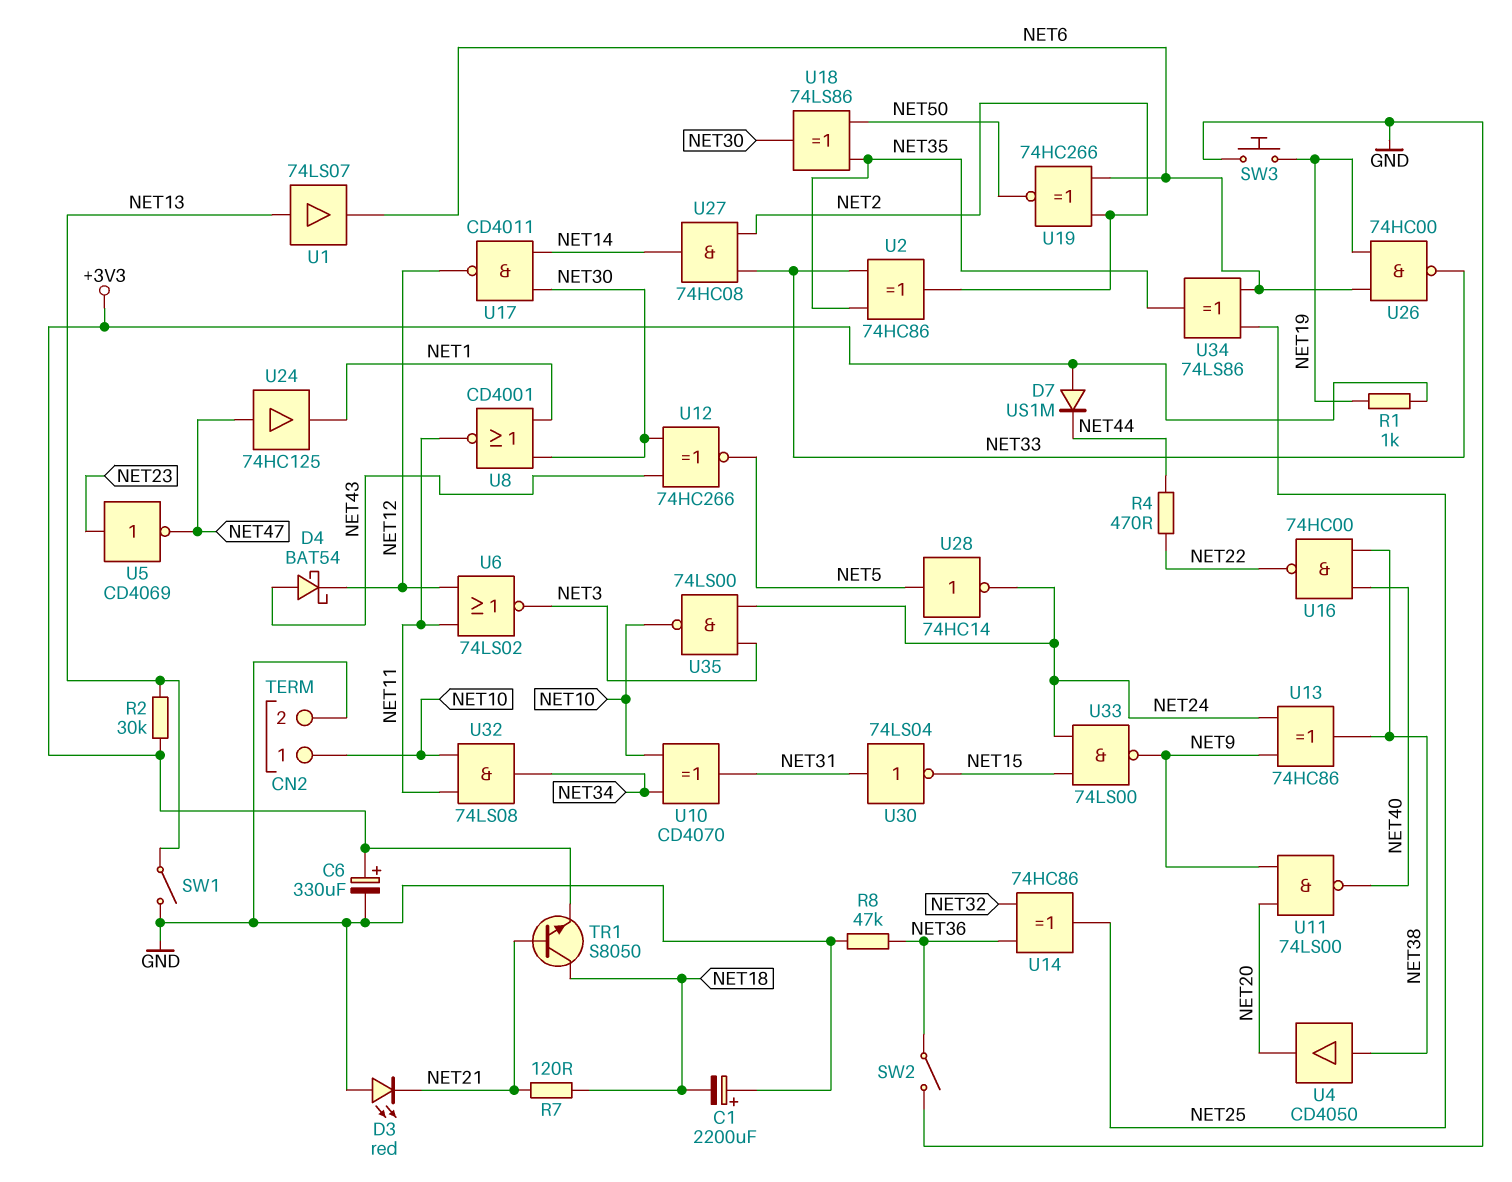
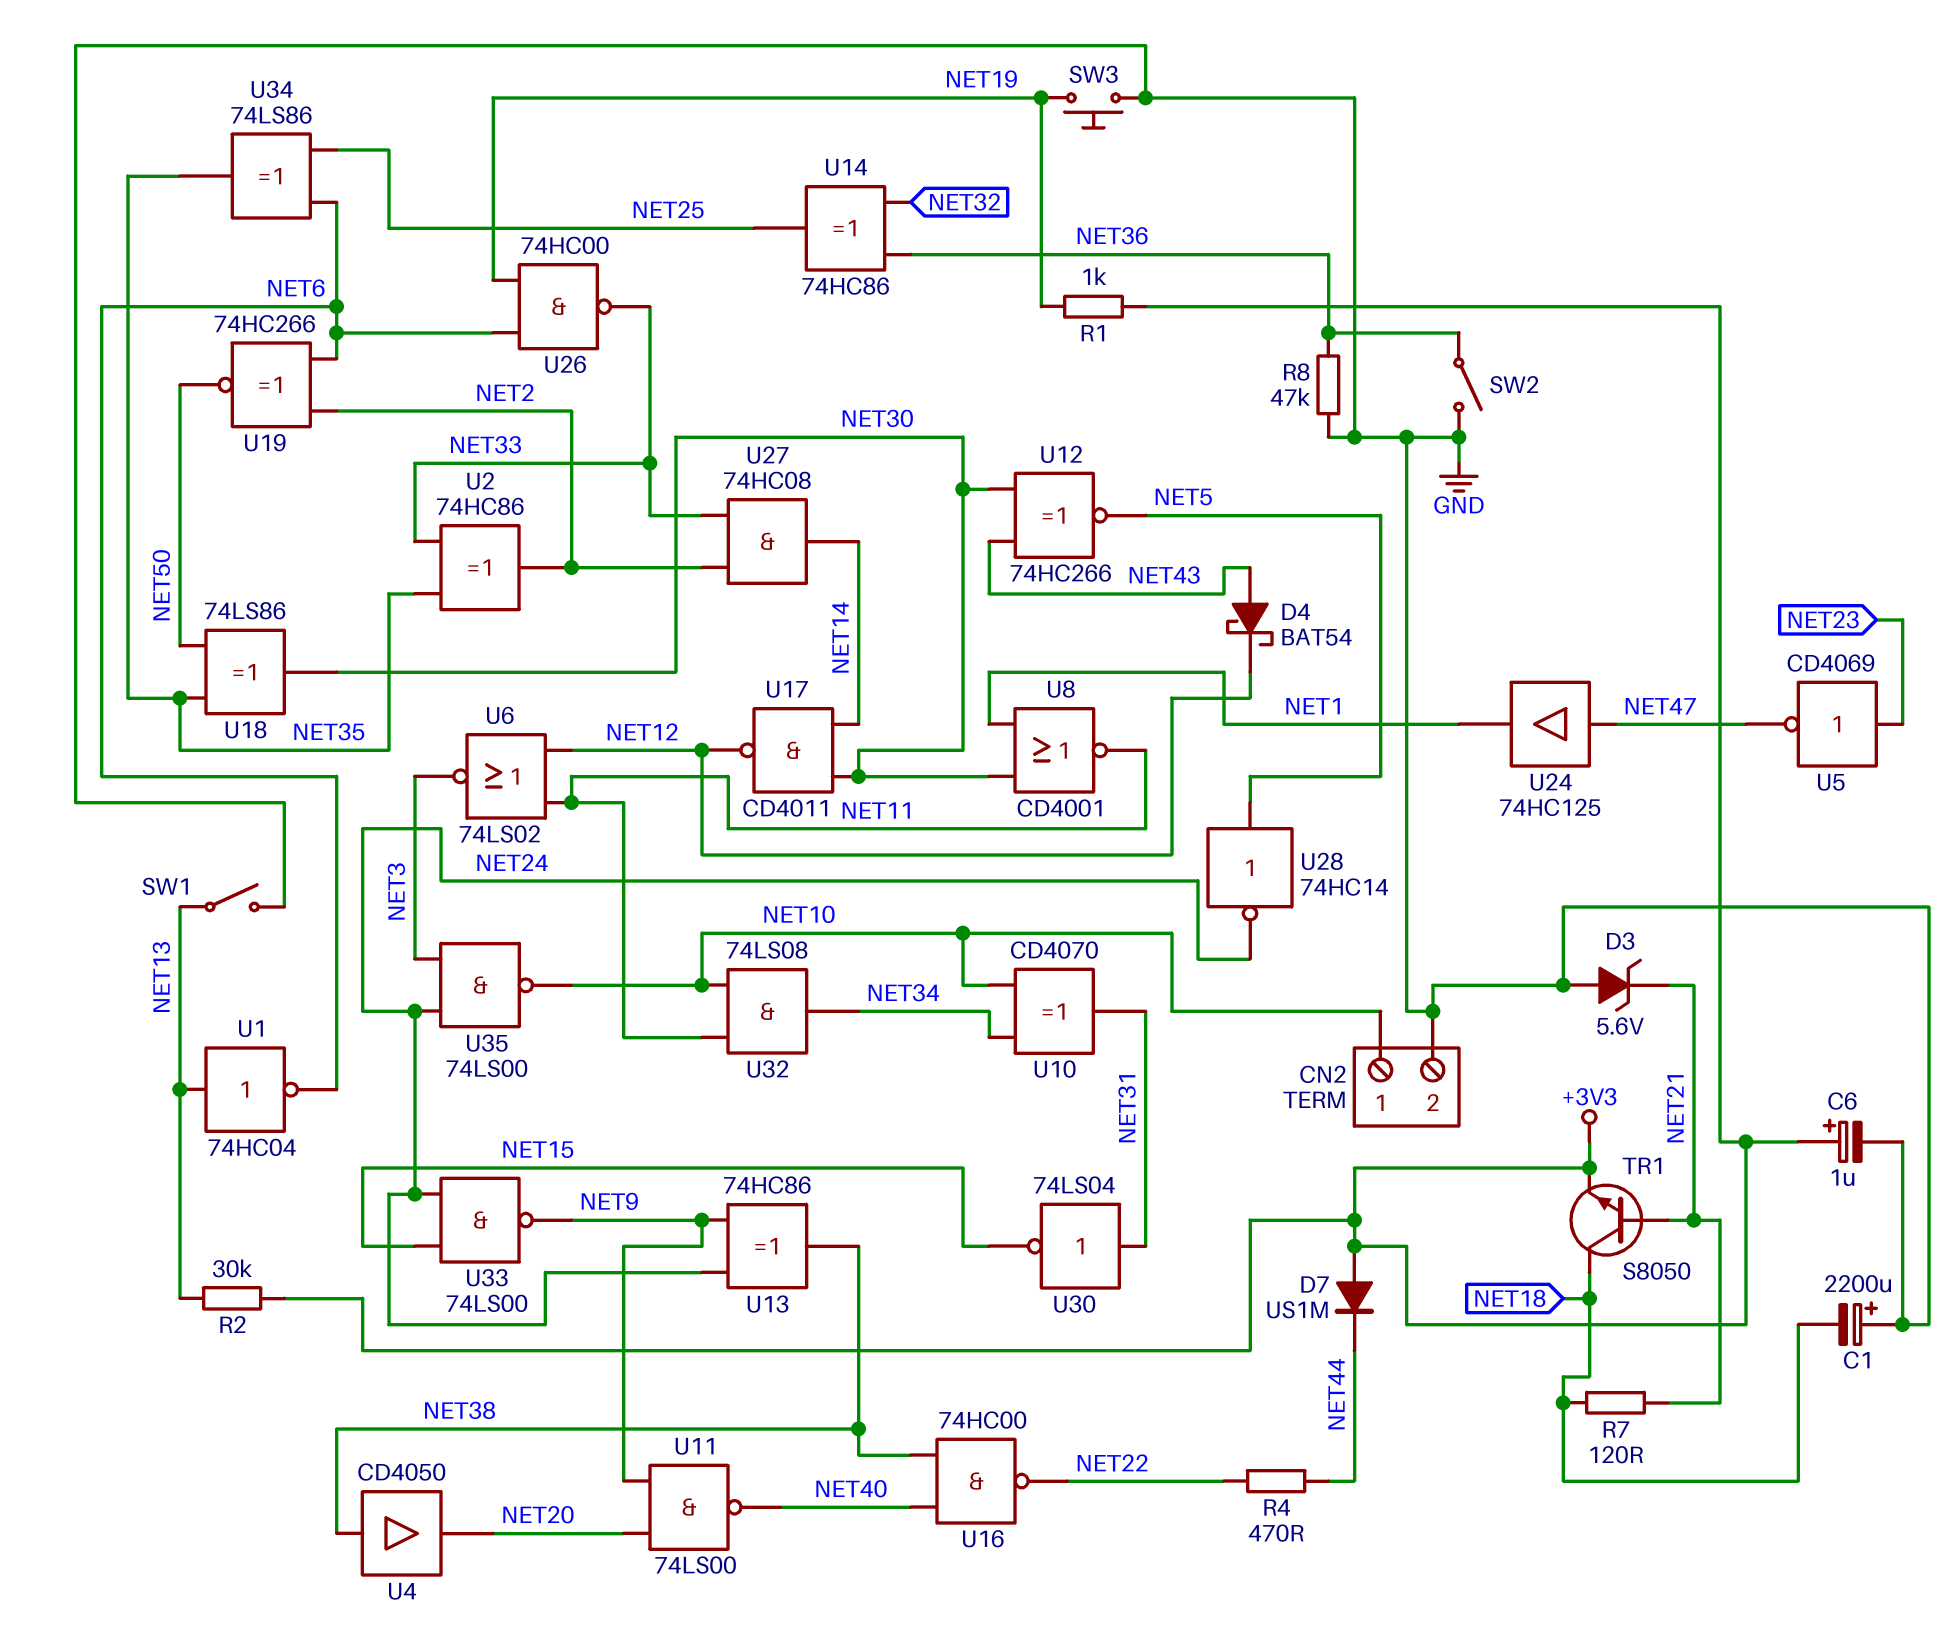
C6: 330uF (plus +3V3, minus GND) -> 1uF (plus +3V3, minus GND)
D3: LED red (A GND, K NET21) -> zener 5.6V (A GND, K NET21)
U1: buffer 74LS07 (in NET13, out NET6) -> NOT 74HC04 (in NET13, out NET6)

